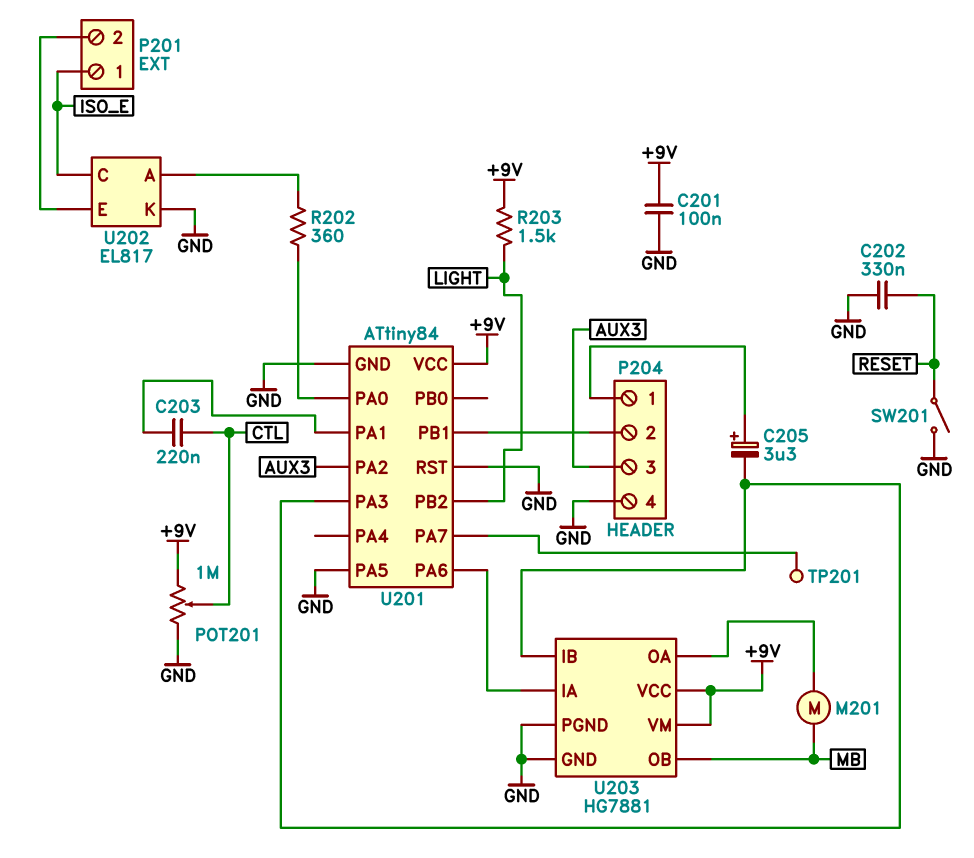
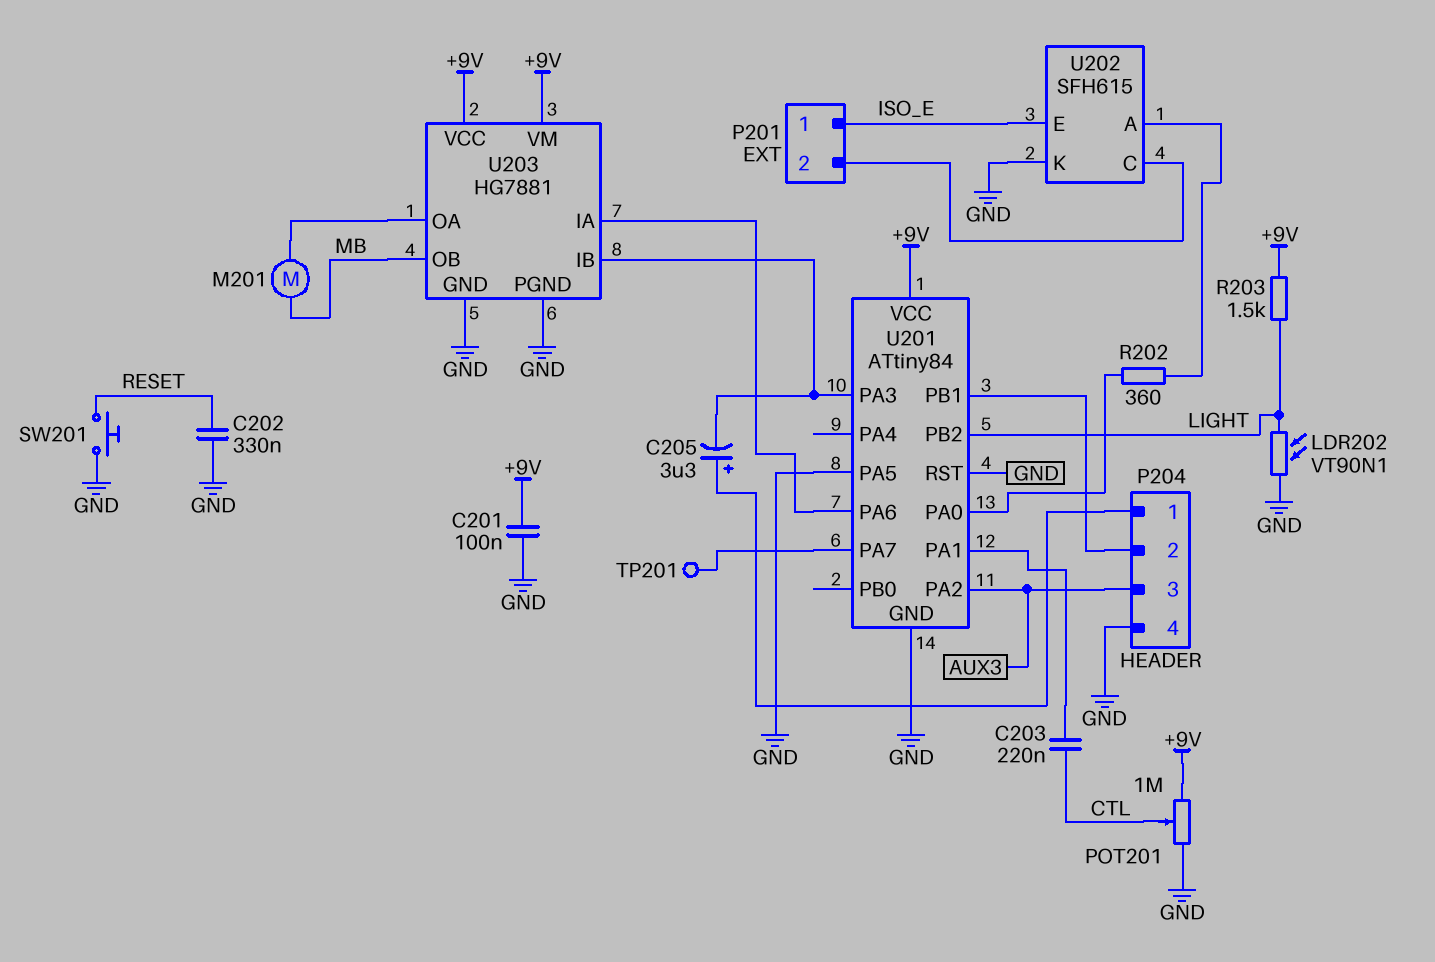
LDR202: none -> VT90N1 (GND, LIGHT)
SW201: switch (GND, RESET) -> button (GND, RESET)
U202: EL817 -> SFH615
U202 pin C: ISO_E -> P201/2
U202 pin E: P201/2 -> ISO_E

